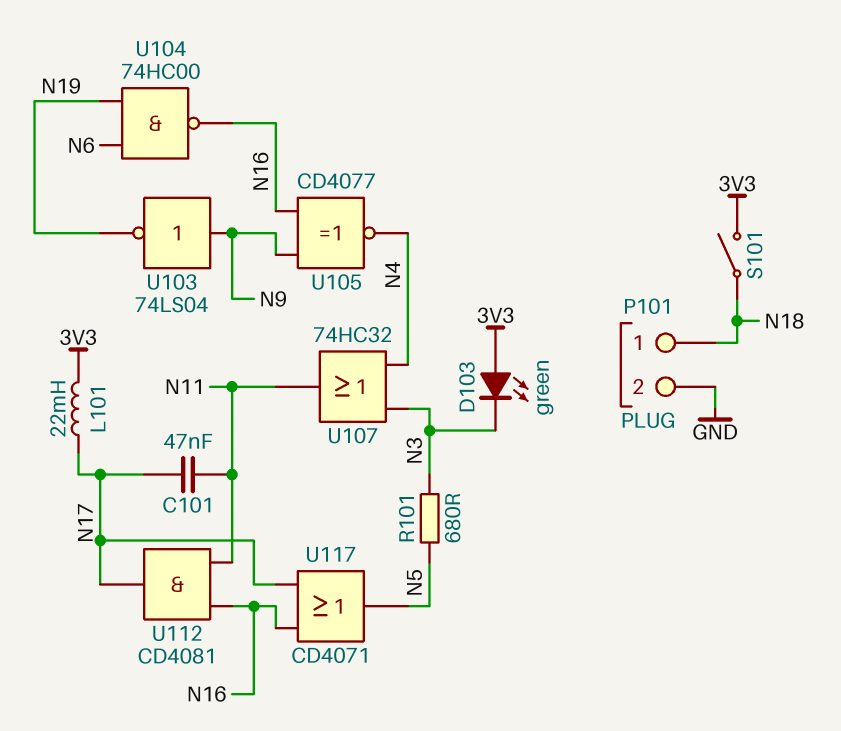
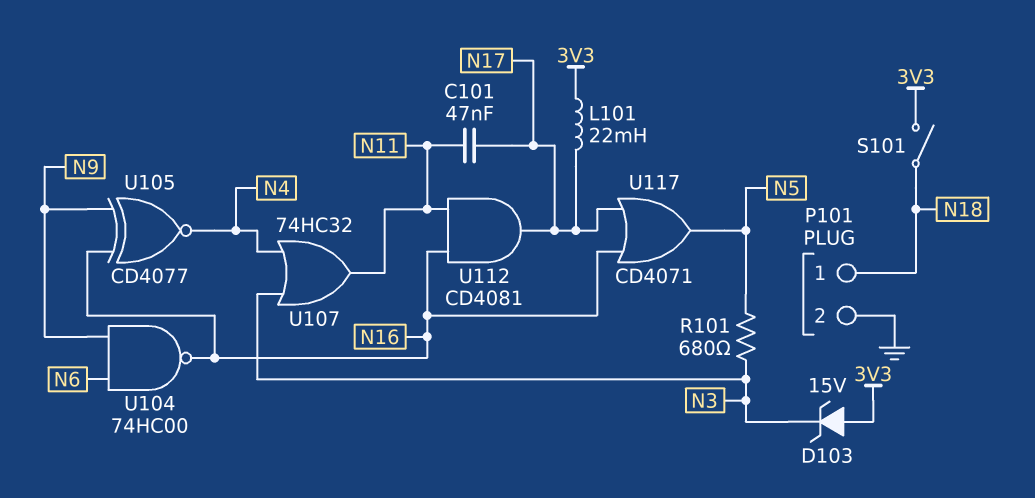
D103: LED green (A 3V3, K N3) -> zener 15V (A 3V3, K N3)
U103: NOT 74LS04 (in N9, out N19) -> none
U104: NAND 74HC00 (in N6, in N19, out N16) -> NAND 74HC00 (in N6, in N9, out N16)

